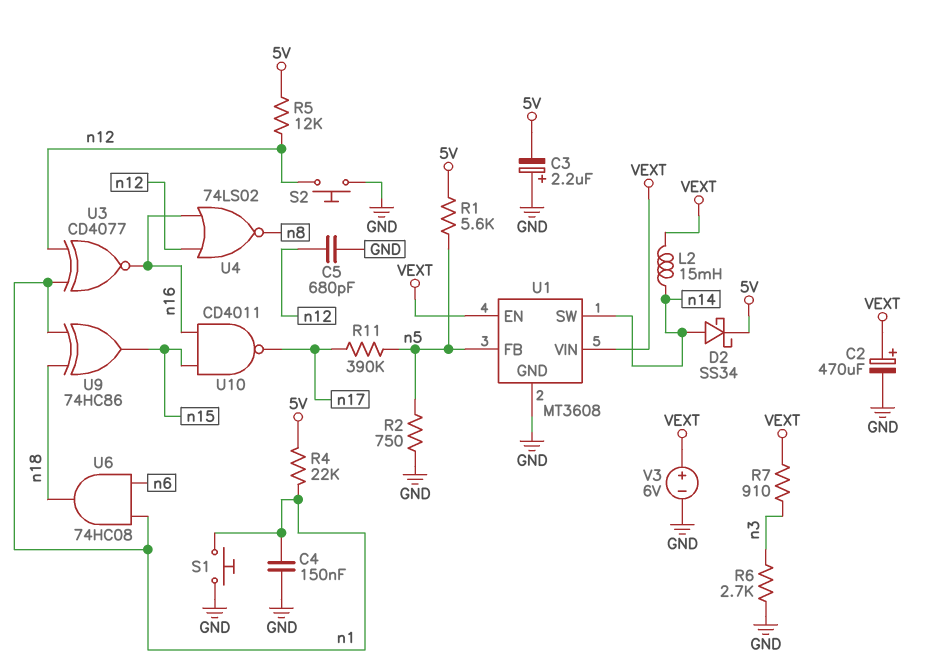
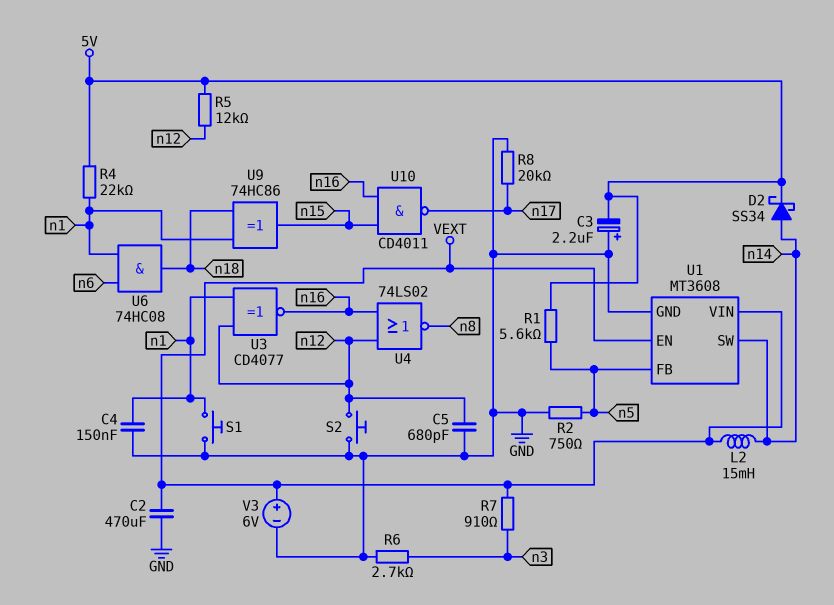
C2: 470uF (plus VEXT, minus GND) -> 470uF (GND, VEXT)
R8: none -> 20k (GND, n17)
R11: 390k (n5, n17) -> none

